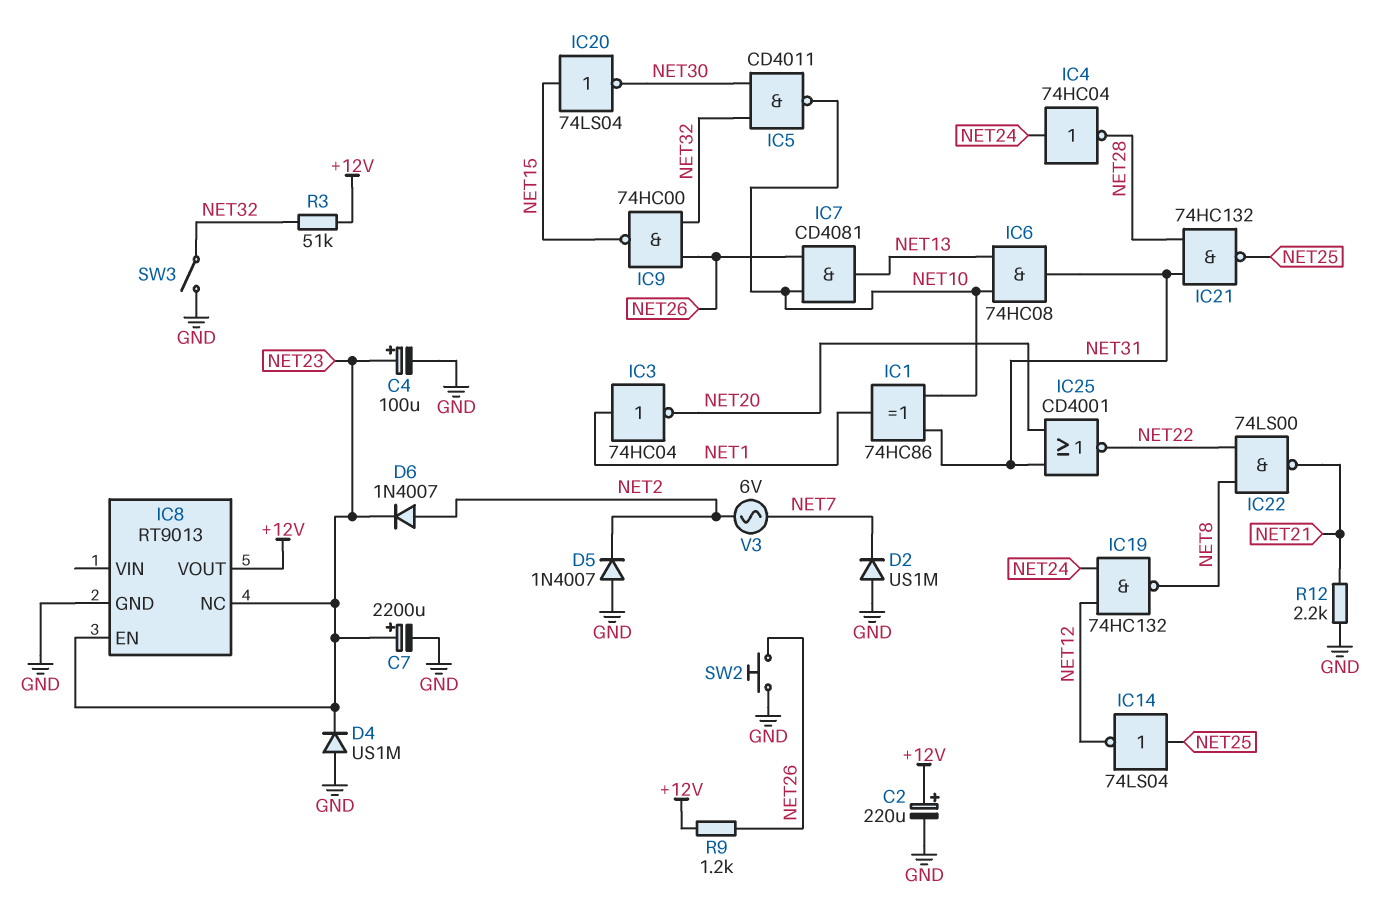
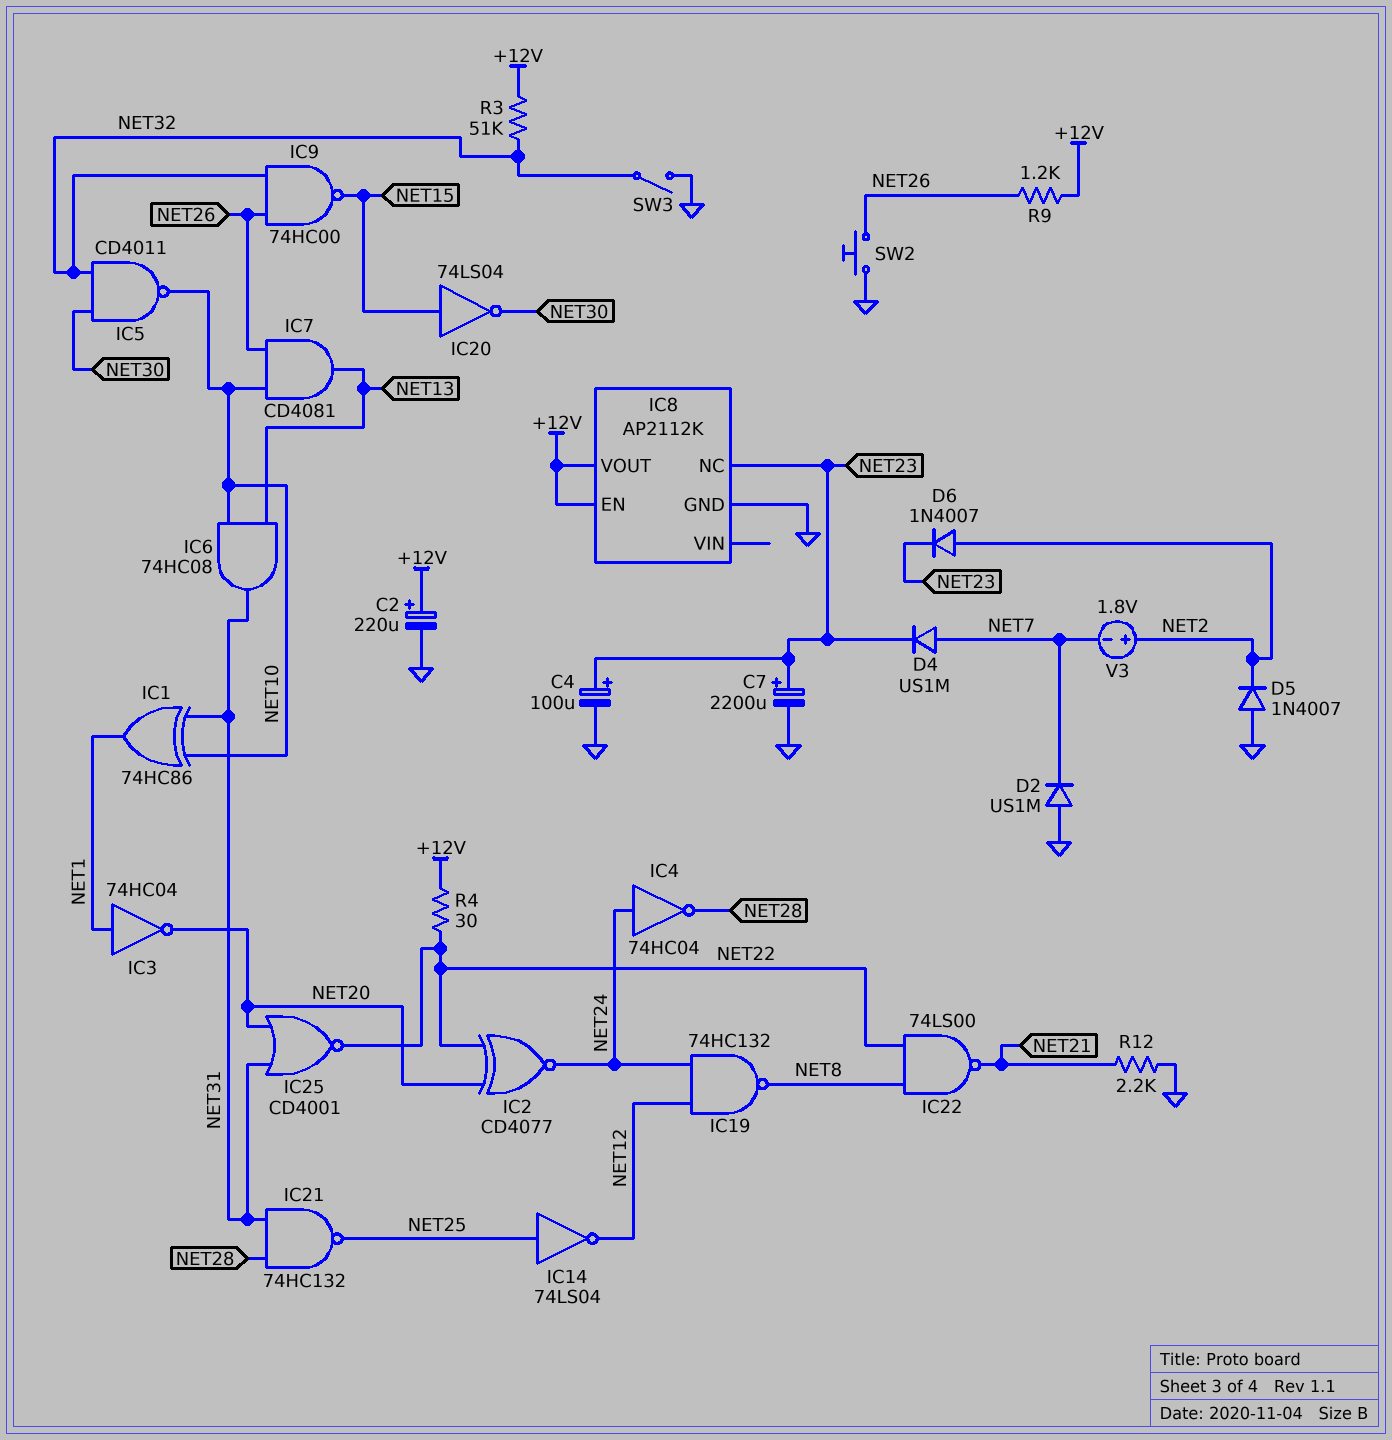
D4: diode US1M (A GND, K NET23) -> diode US1M (A NET7, K NET23)
IC2: none -> XNOR CD4077 (in NET20, in NET22, out NET24)
IC8: RT9013 -> AP2112K
IC8 pin EN: NET23 -> +12V
R4: none -> 30 (+12V, NET22)
V3: AC 6V (NET2, NET7) -> 1.8V (plus NET2, minus NET7)

